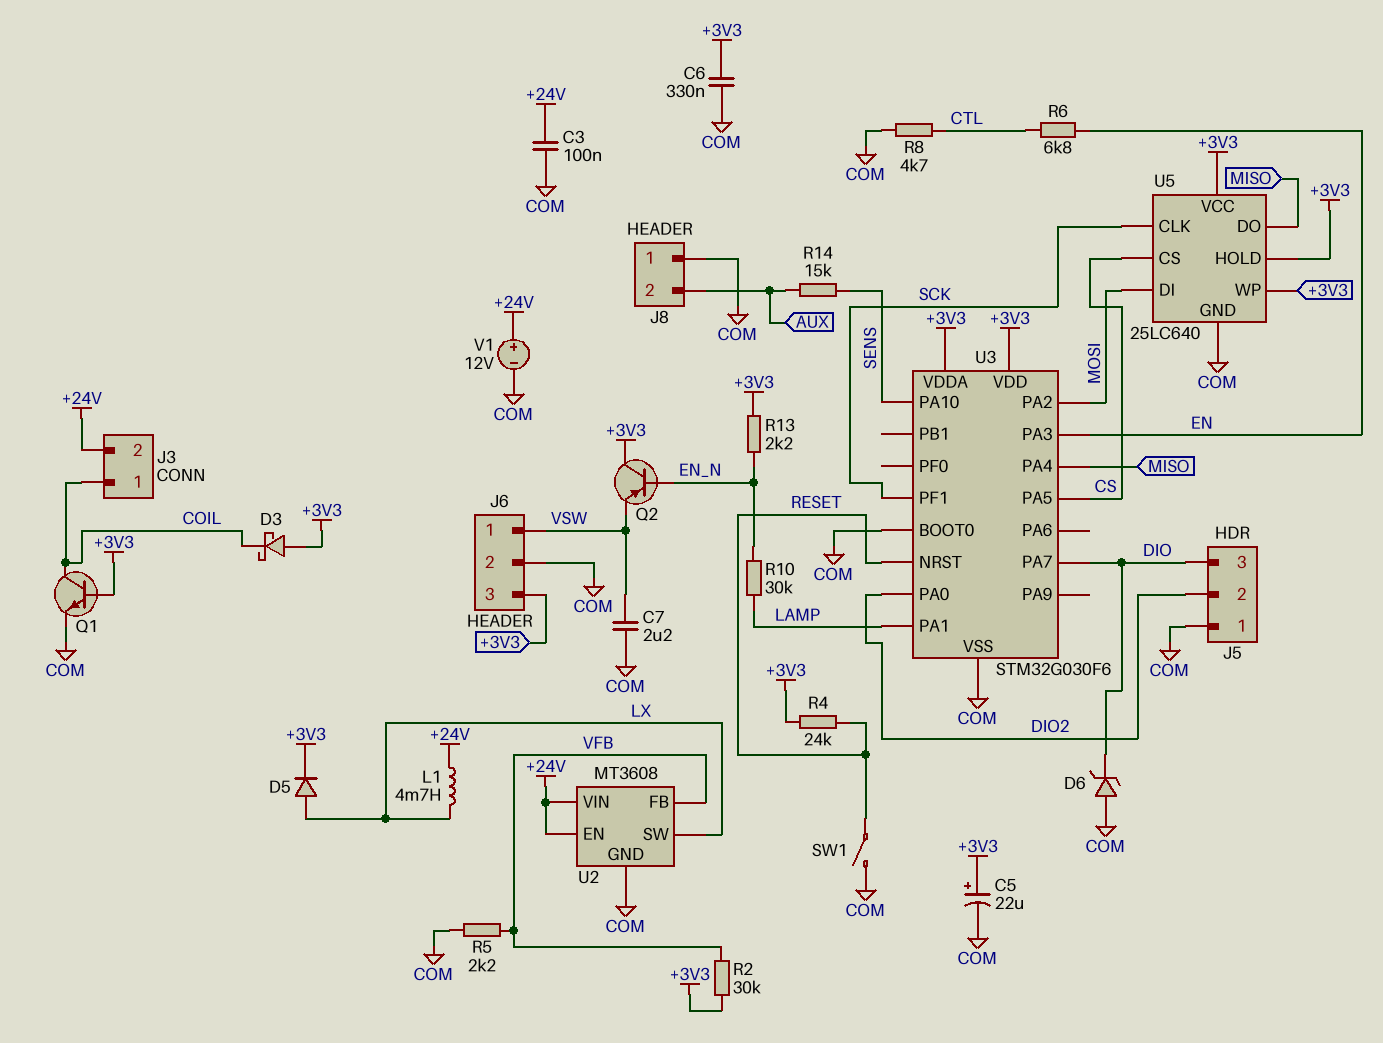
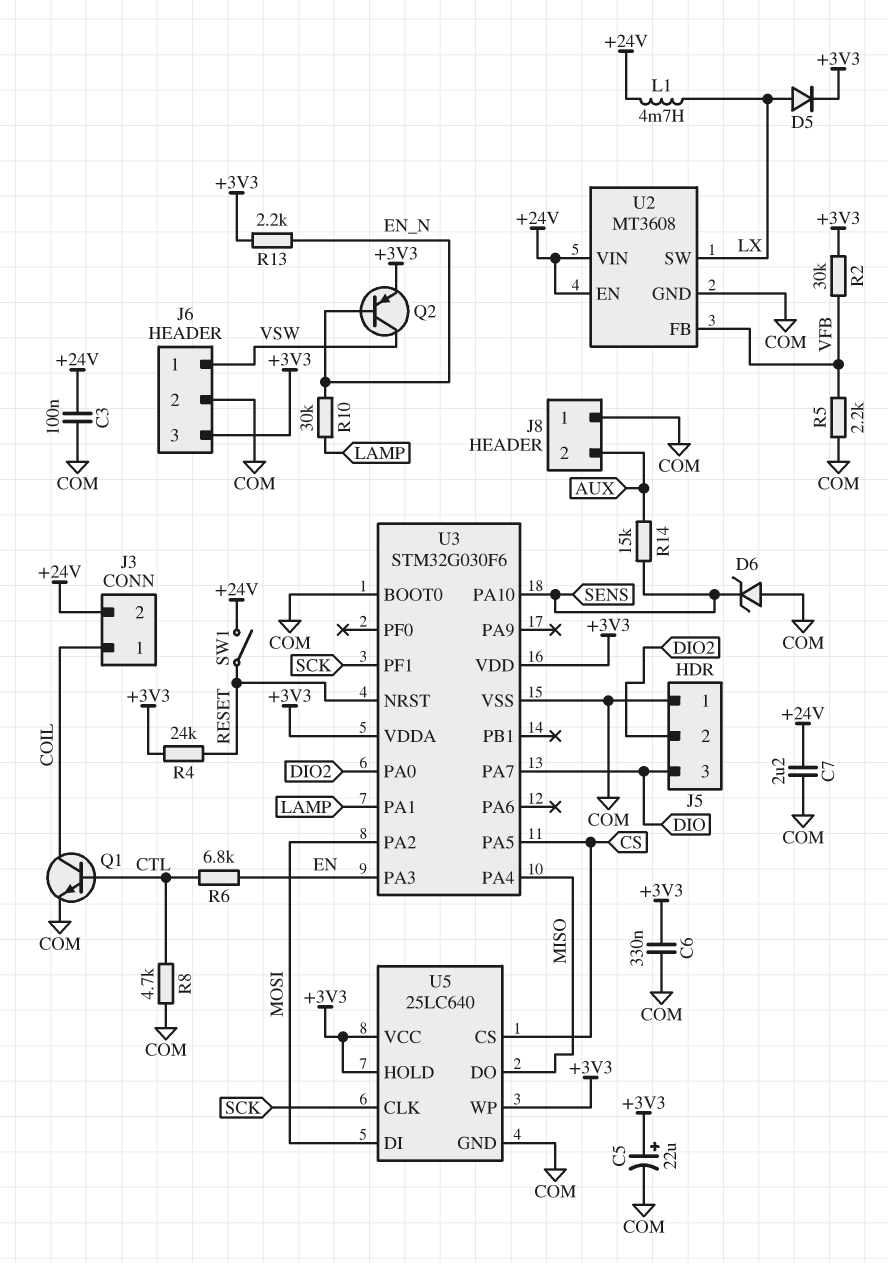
C7: 2.2uF (COM, VSW) -> 2.2uF (+24V, COM)
D3: schottky (A +3V3, K COIL) -> none
D6: zener (A COM, K DIO) -> zener (A COM, K SENS)
Q1: NPN (B +3V3, C COIL, E COM) -> NPN (B CTL, C COIL, E COM)
Q2: PNP (B EN_N, C +3V3, E VSW) -> PNP (B EN_N, C VSW, E +3V3)
SW1: switch (COM, RESET) -> switch (+24V, RESET)
V1: 12V (plus +24V, minus COM) -> none

